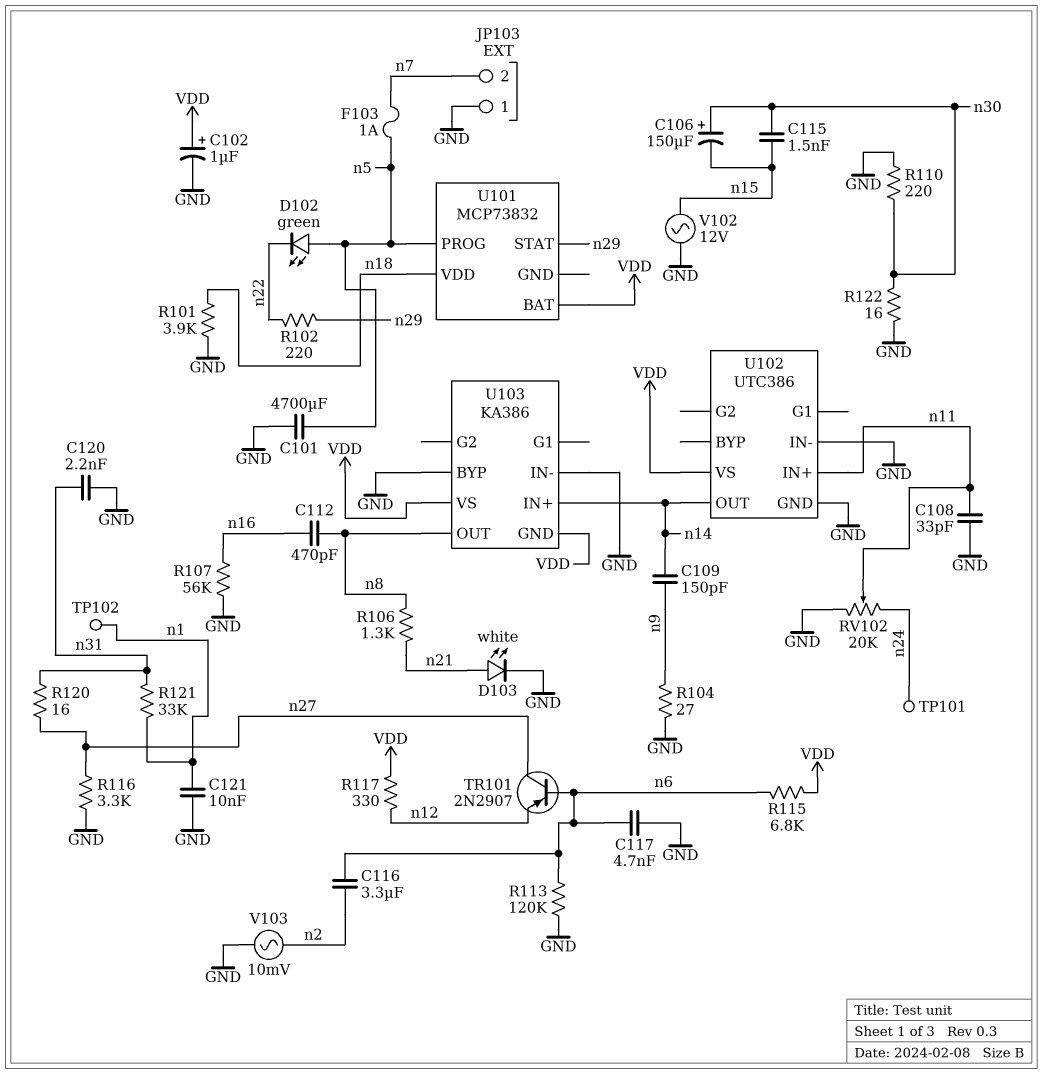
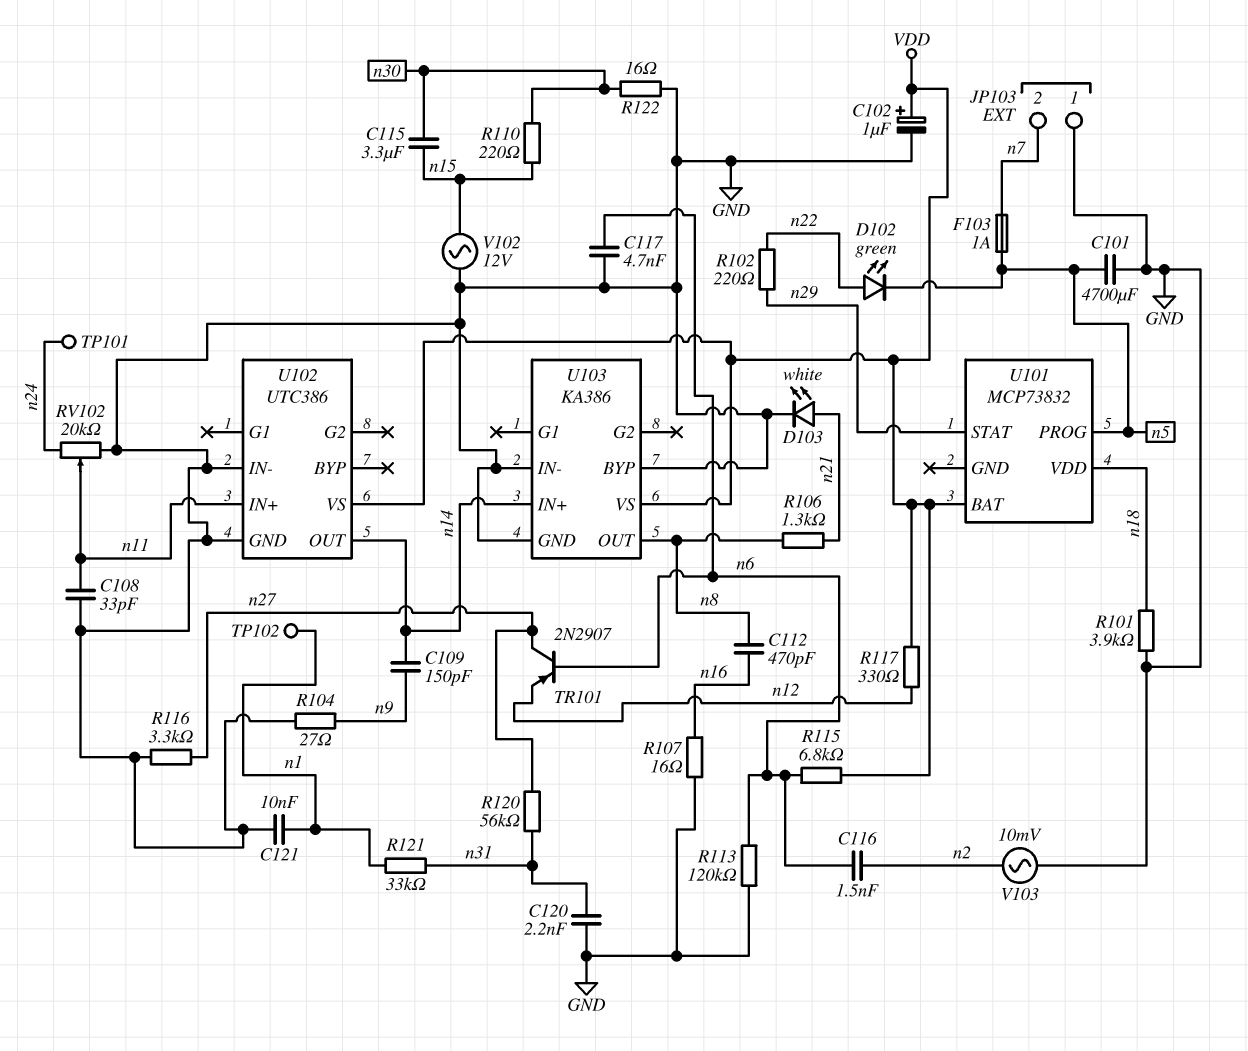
C106: 150uF (plus n30, minus n15) -> none
C115: 1.5nF (n15, n30) -> 3.3uF (n15, n30)
C116: 3.3uF (n2, n6) -> 1.5nF (n2, n6)
D102: LED green (A n5, K n22) -> LED green (A n22, K n5)
R107: 56k (GND, n16) -> 16 (GND, n16)
R110: 220 (GND, n30) -> 220 (n15, n30)
R120: 16 (n27, n31) -> 56k (n27, n31)
U103 pin GND: VDD -> GND

